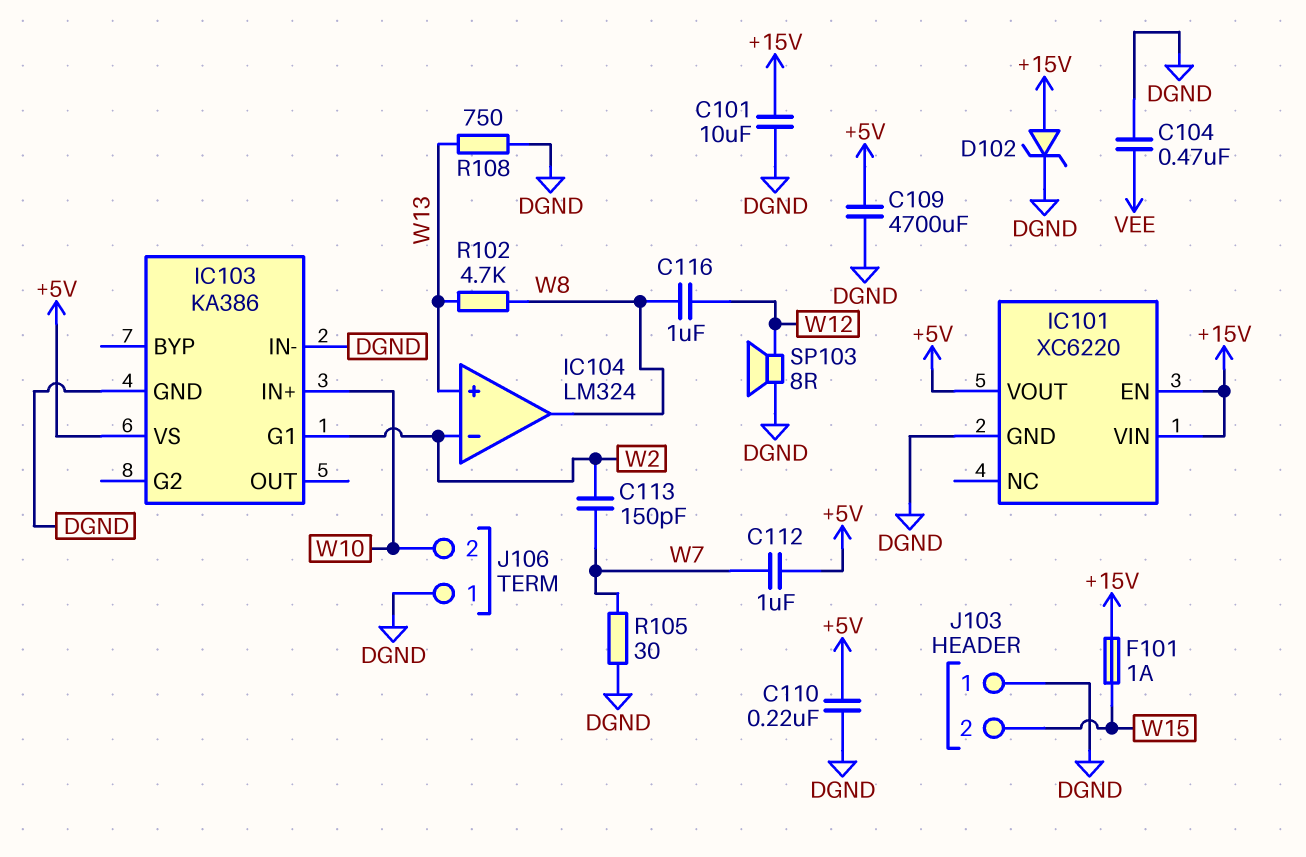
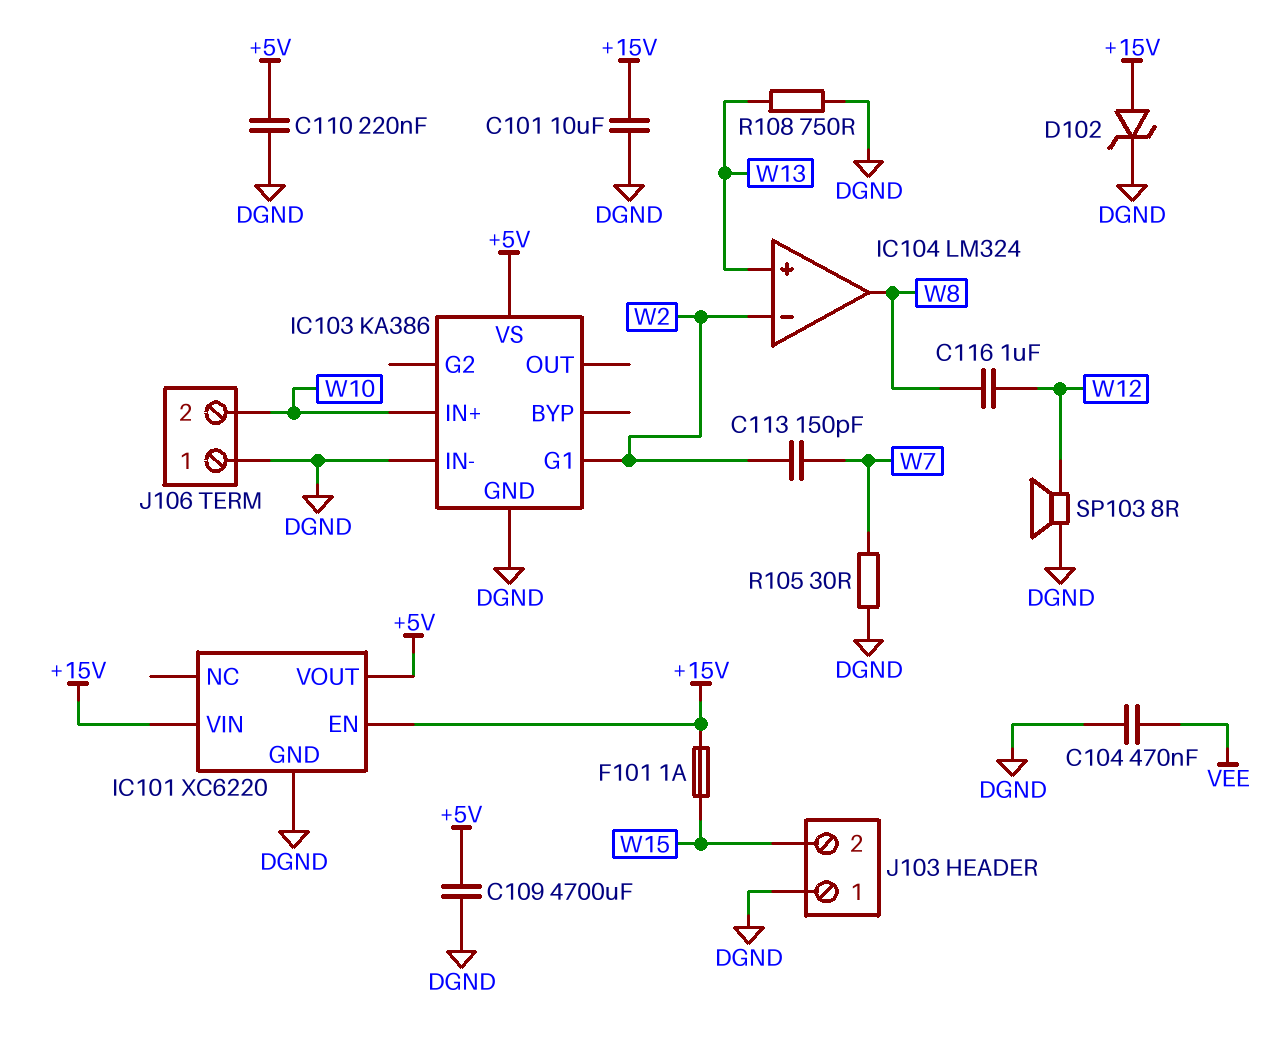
C112: 1uF (+5V, W7) -> none
R102: 4.7k (W8, W13) -> none

